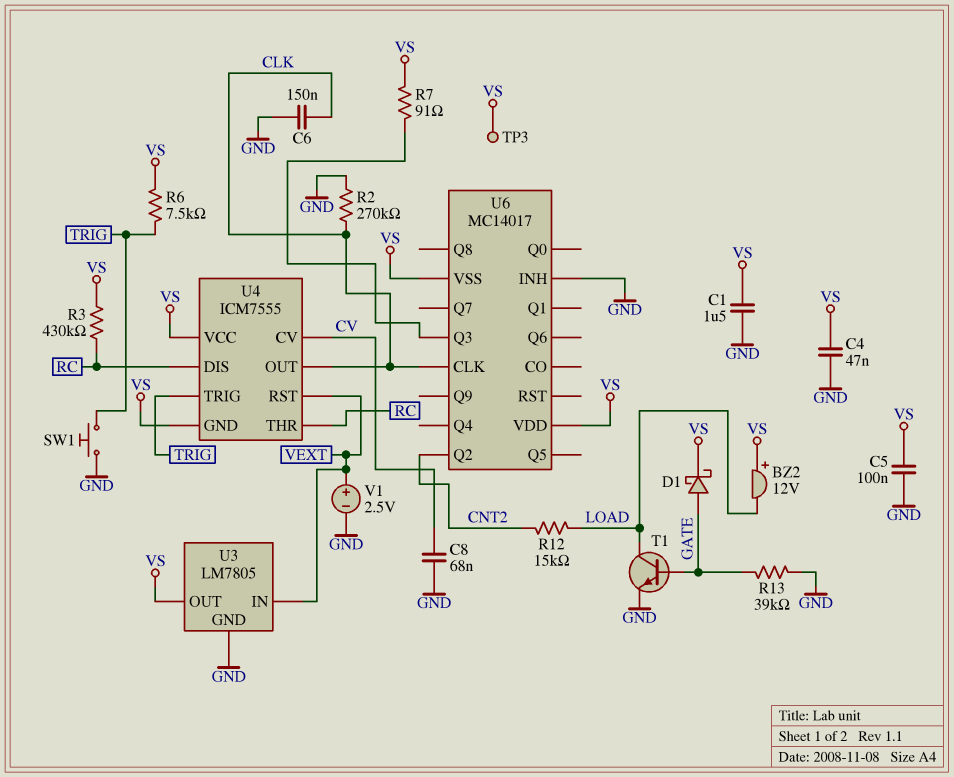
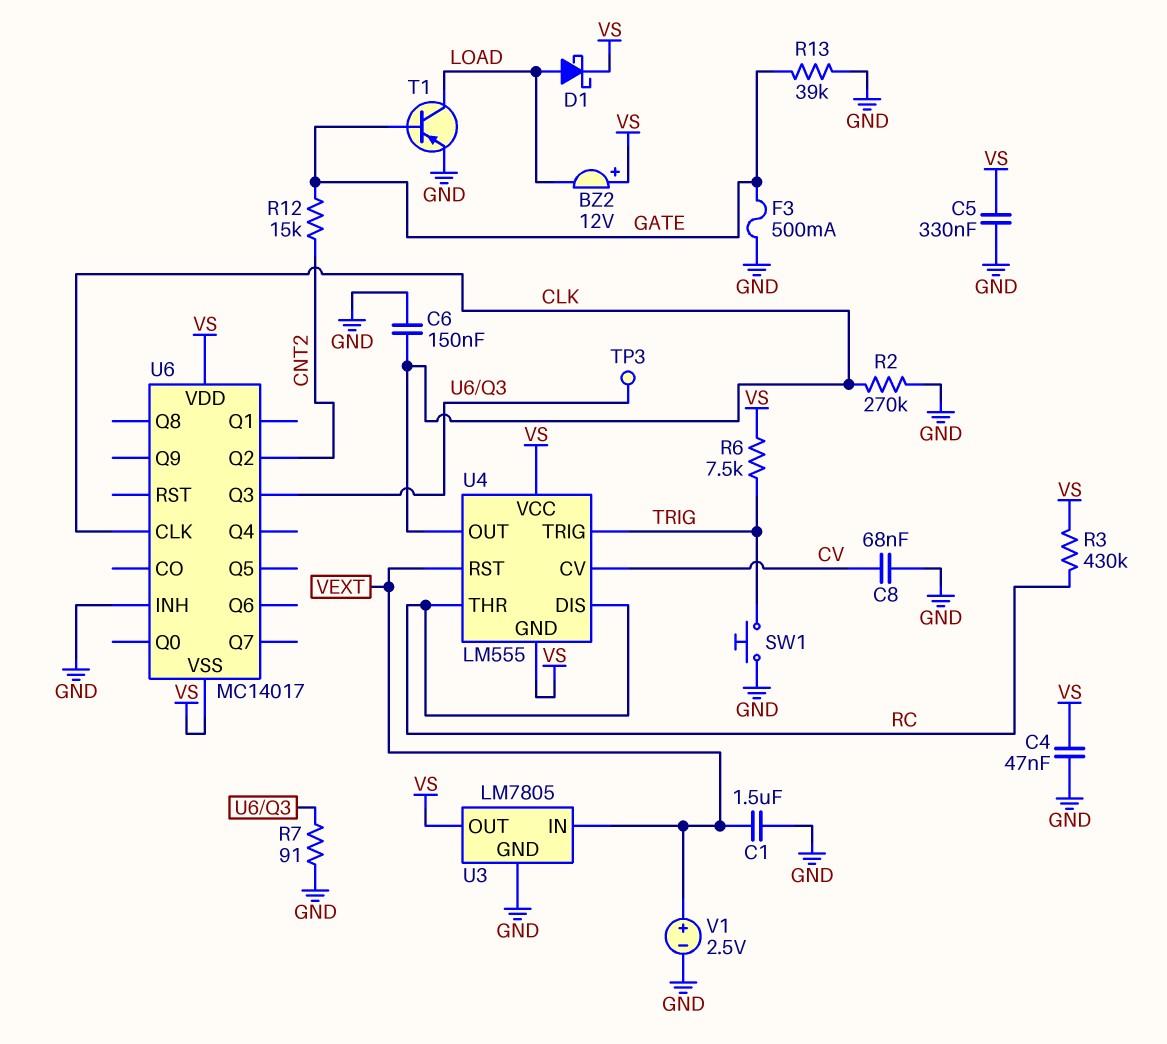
C1: 1.5uF (GND, VS) -> 1.5uF (GND, VEXT)
C5: 100nF (GND, VS) -> 330nF (GND, VS)
D1: schottky (A GATE, K VS) -> schottky (A LOAD, K VS)
F3: none -> 500mA (GATE, GND)
R7: 91 (U6/Q3, VS) -> 91 (GND, U6/Q3)
R12: 15k (CNT2, LOAD) -> 15k (CNT2, GATE)
T1: NPN (B GATE, C LOAD, E GND) -> PNP (B GATE, C LOAD, E GND)
TP3: test point (VS) -> test point (U6/Q3)
U4: ICM7555 -> LM555

